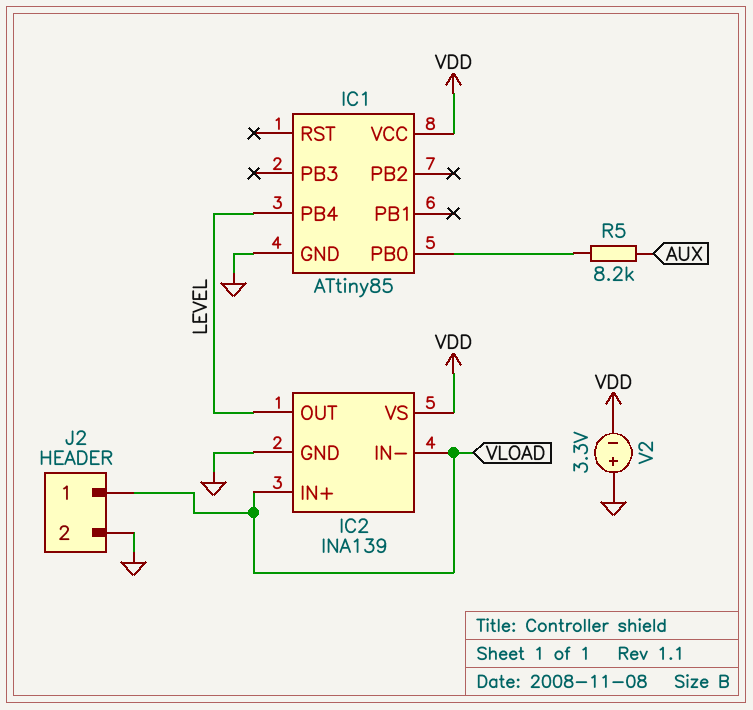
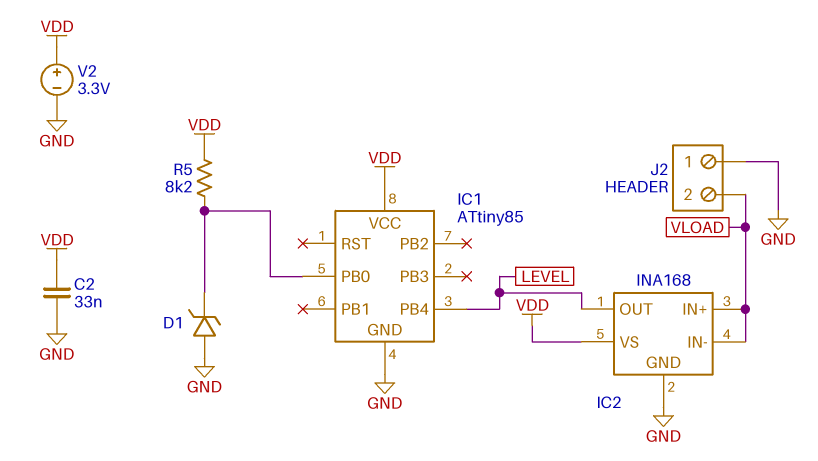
C2: none -> 33nF (GND, VDD)
D1: none -> zener (A GND, K IC1/PB0)
IC2: INA139 -> INA168
J2 pin 1: VLOAD -> GND
J2 pin 2: GND -> VLOAD
R5: 8.2k (AUX, IC1/PB0) -> 8.2k (IC1/PB0, VDD)
V2: 3.3V (plus GND, minus VDD) -> 3.3V (plus VDD, minus GND)

